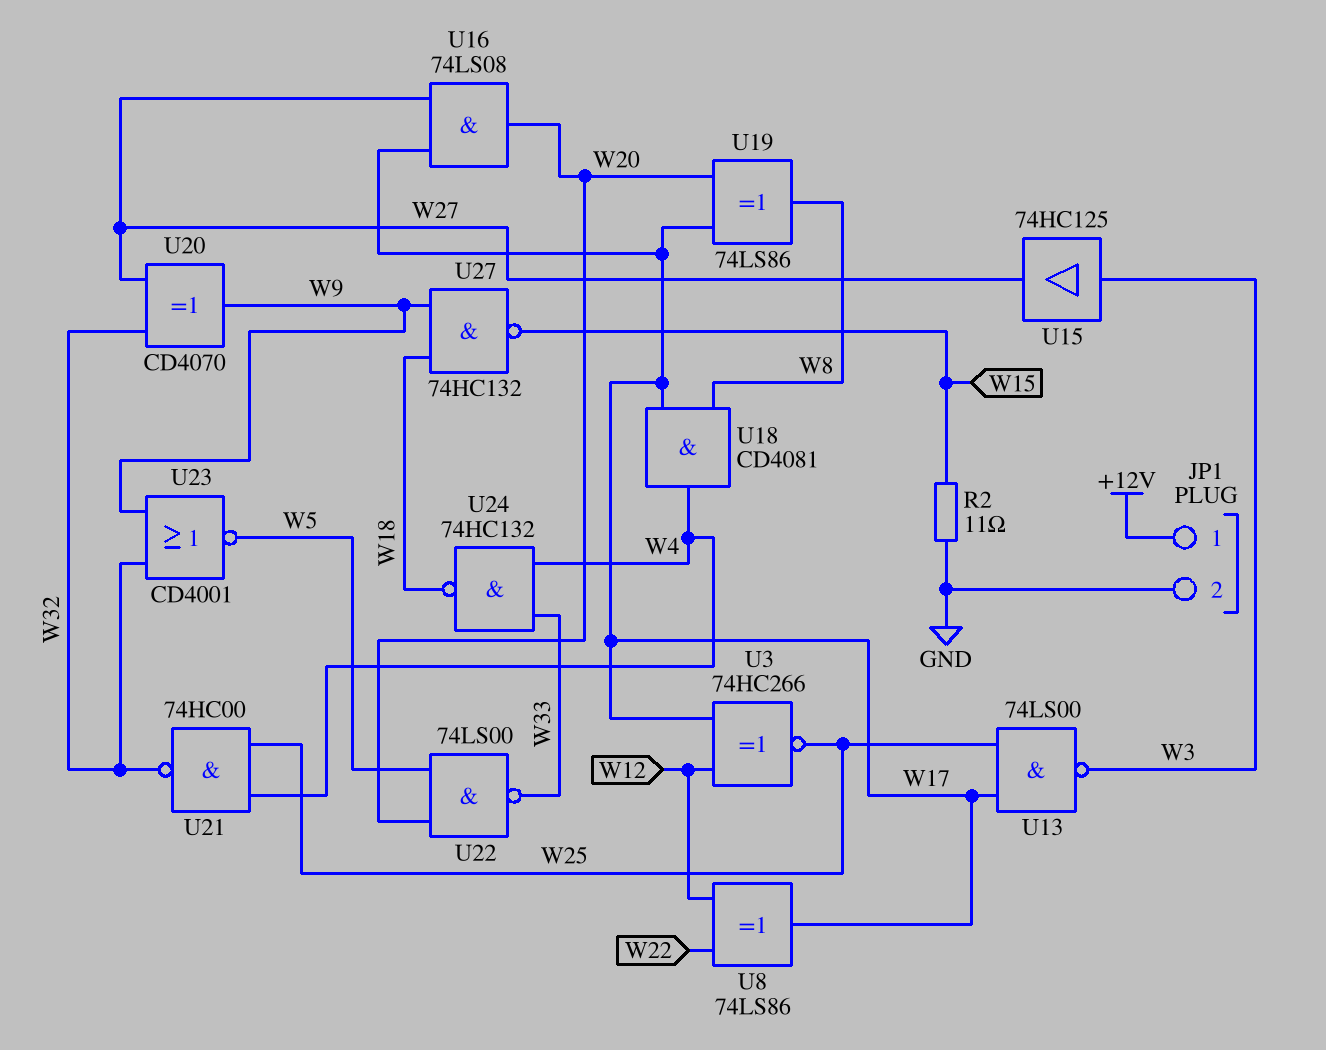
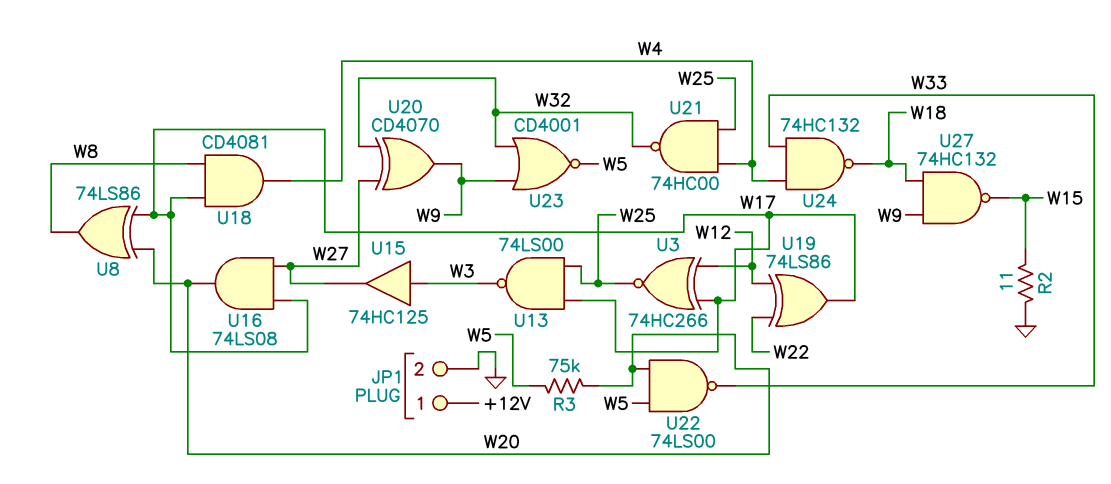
R3: none -> 75k (W5, W20)
U8: XOR 74LS86 (in W12, in W22, out W17) -> XOR 74LS86 (in W17, in W20, out W8)
U19: XOR 74LS86 (in W17, in W20, out W8) -> XOR 74LS86 (in W12, in W22, out W17)

